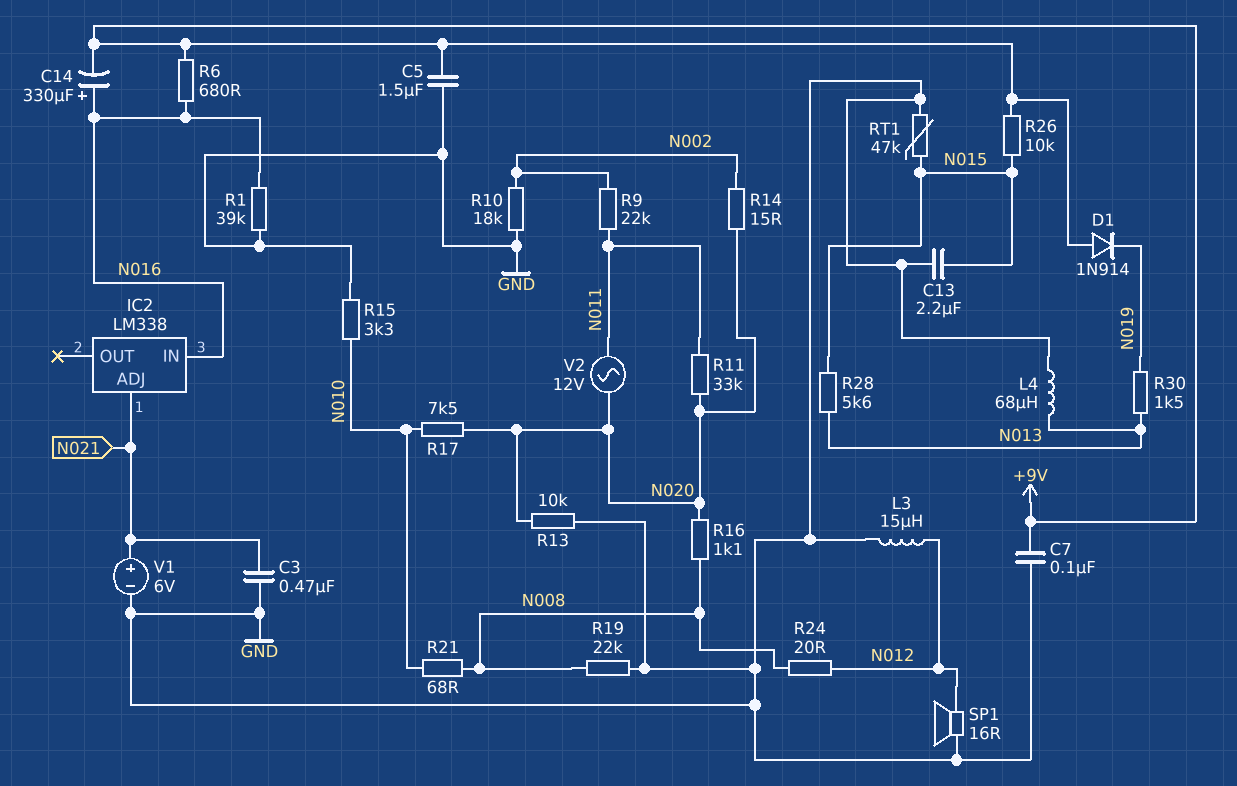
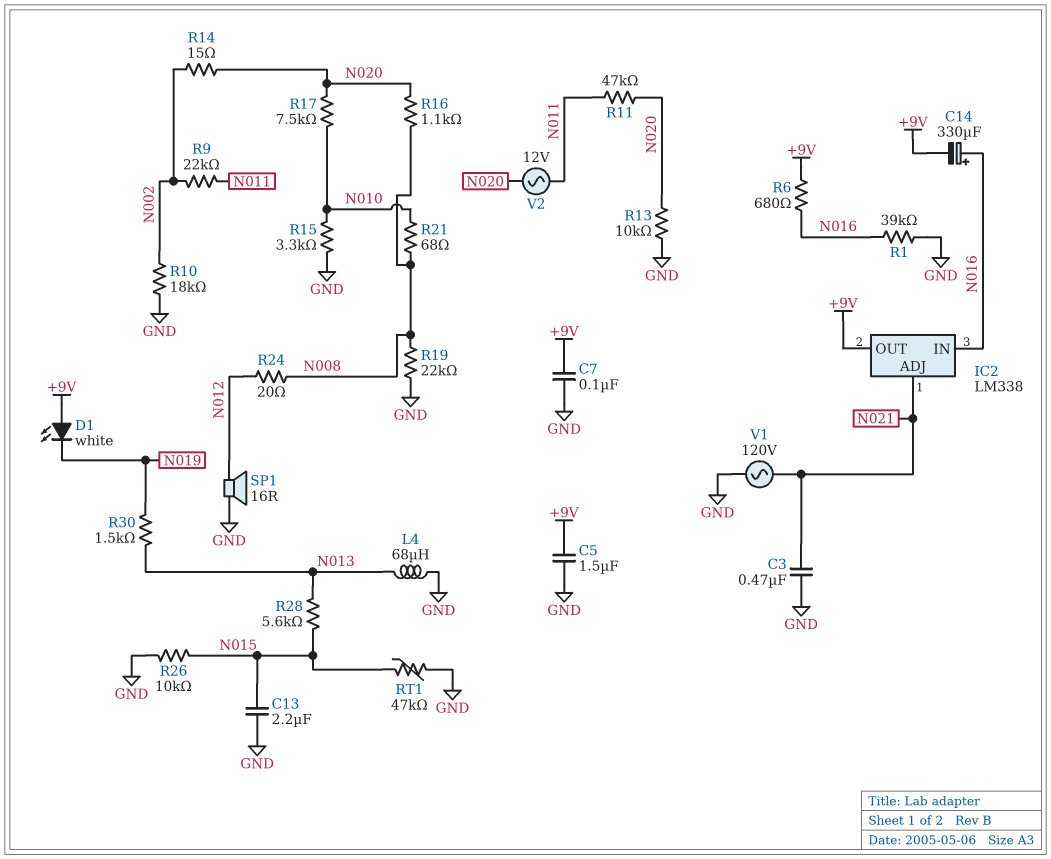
D1: diode 1N914 (A +9V, K N019) -> LED white (A +9V, K N019)
IC2 pin OUT: none -> +9V
L3: 15uH (GND, N012) -> none
R11: 33k (N011, N020) -> 47k (N011, N020)
R26: 10k (+9V, N015) -> 10k (GND, N015)
V1: 6V (plus N021, minus GND) -> AC 120V (GND, N021)

